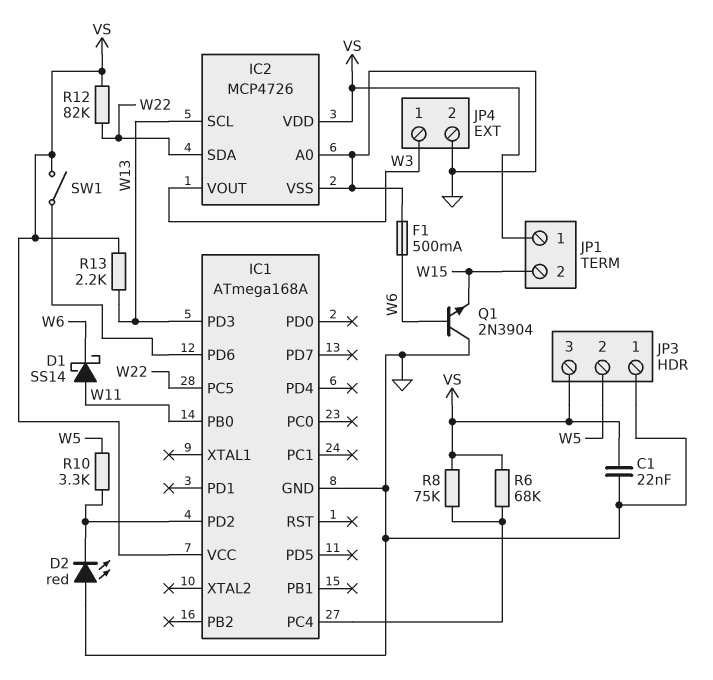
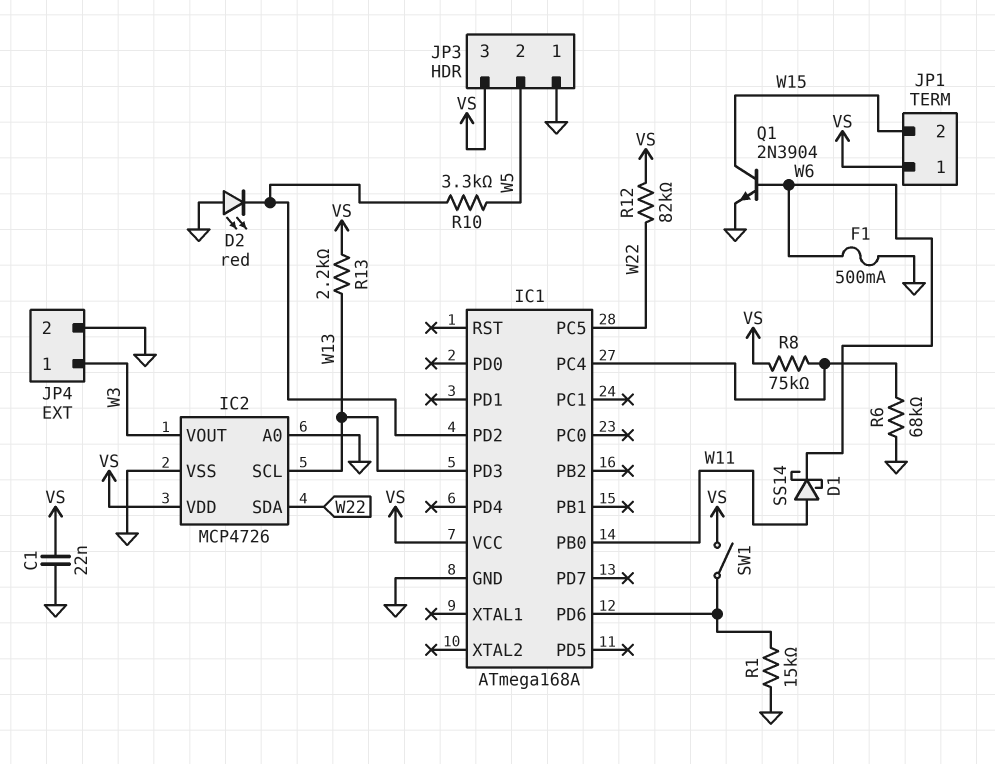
Q1: NPN 2N3904 (B W6, C GND, E W15) -> NPN 2N3904 (B W6, C W15, E GND)
R1: none -> 15k (GND, IC1/PD6)
R6: 68k (IC1/PC4, VS) -> 68k (GND, IC1/PC4)

